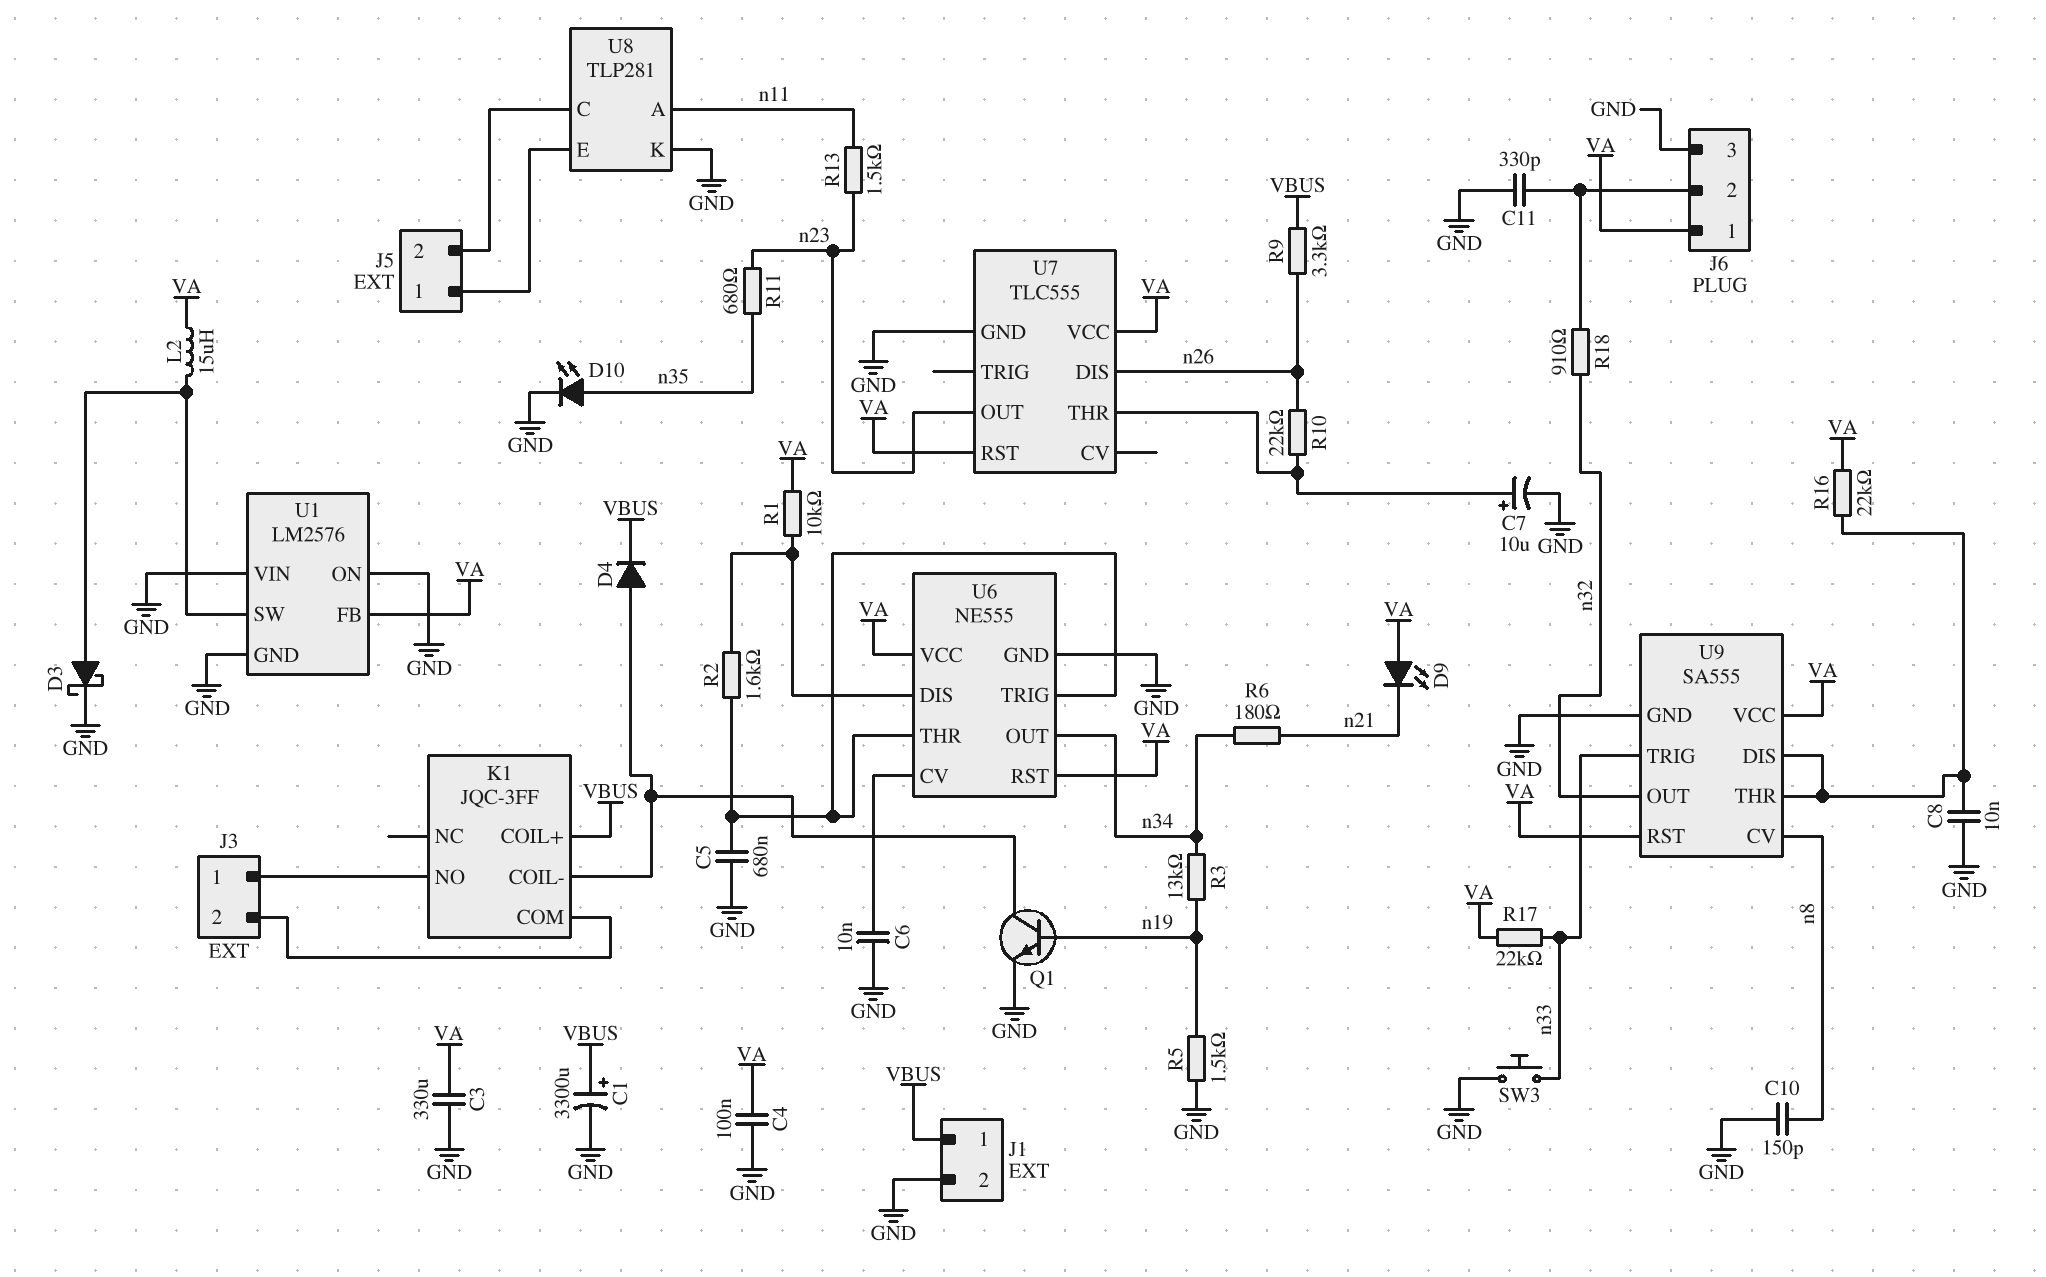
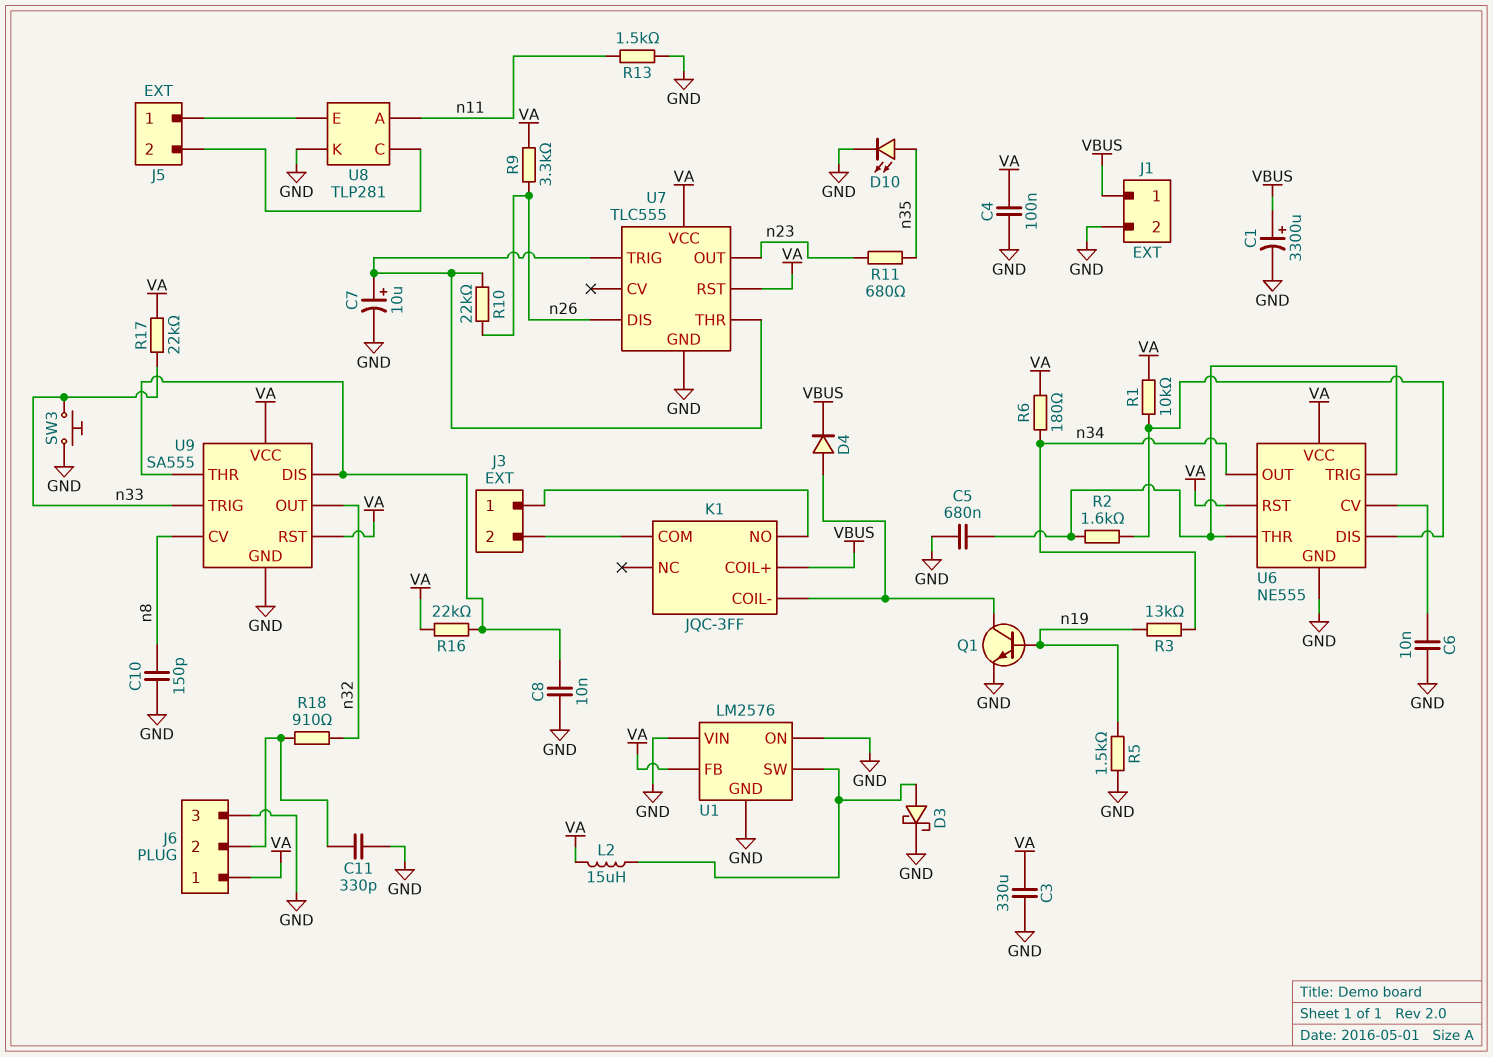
D9: LED (A VA, K n21) -> none
R6: 180 (n21, n34) -> 180 (VA, n34)
R9: 3.3k (VBUS, n26) -> 3.3k (VA, n26)
R13: 1.5k (n11, n23) -> 1.5k (GND, n11)
U7 pin TRIG: none -> U7/THR

